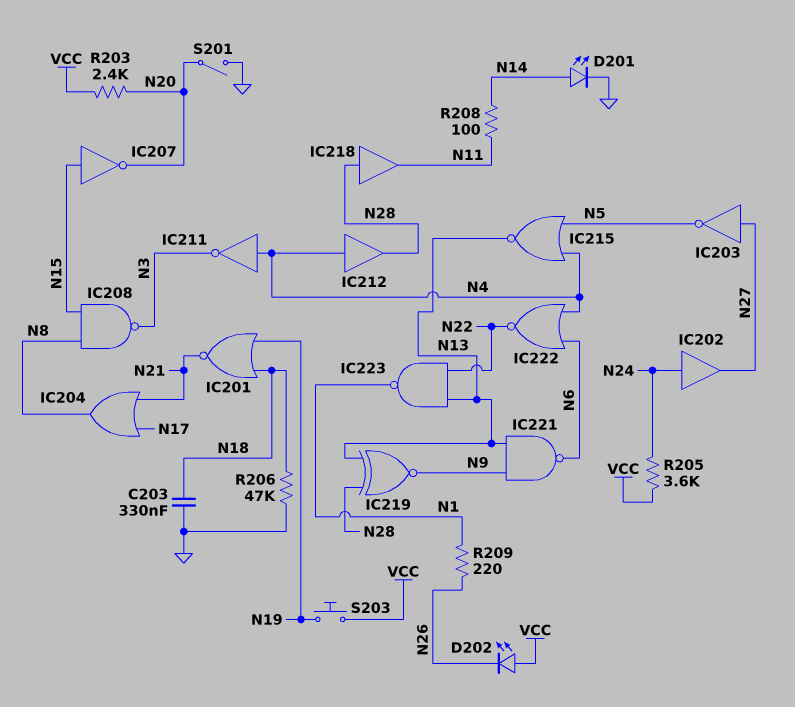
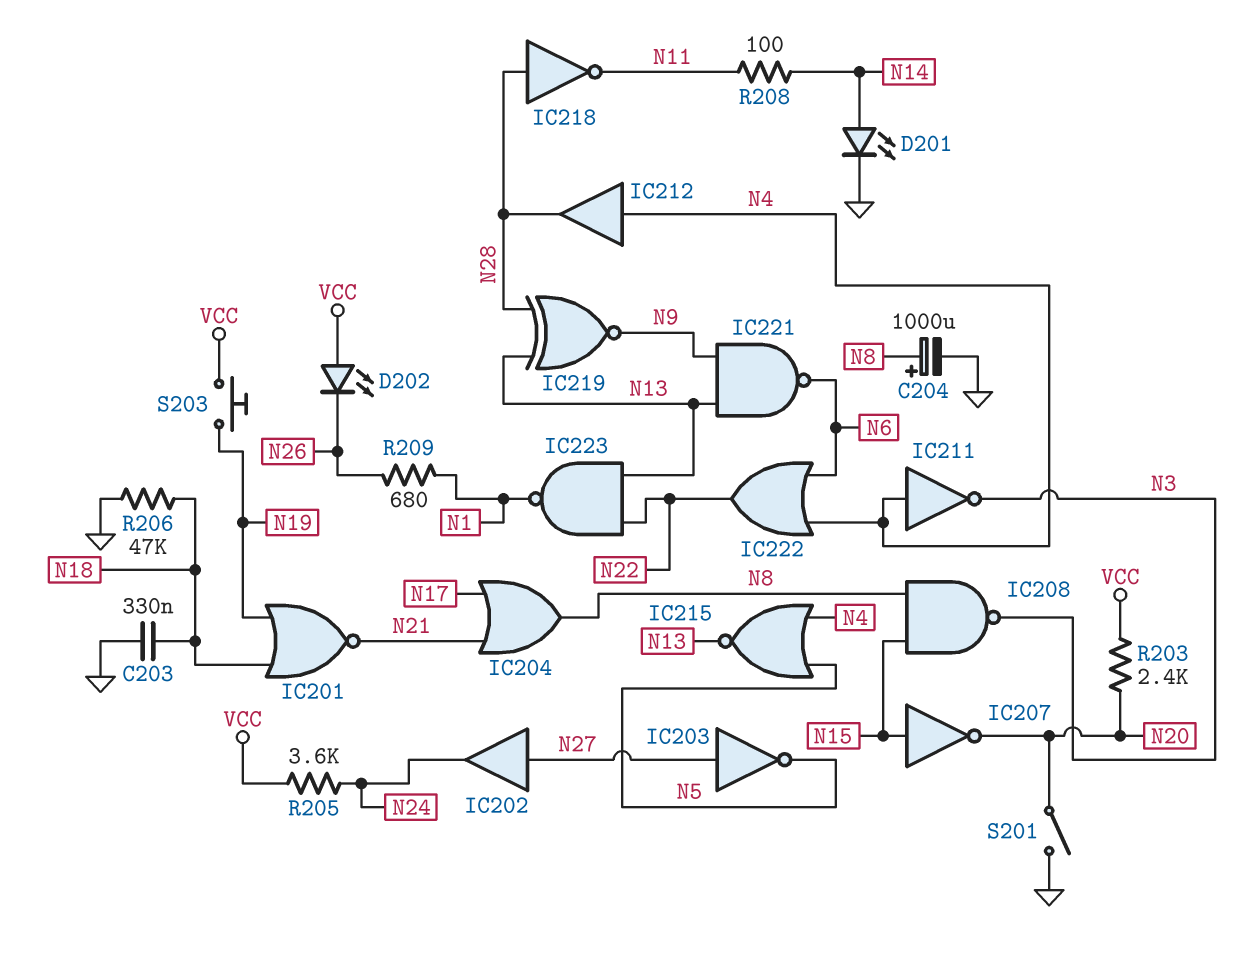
C204: none -> 1000uF (plus N8, minus GND)
IC202: buffer (in N24, out N27) -> buffer (in N27, out N24)
IC218: buffer (in N28, out N11) -> NOT (in N28, out N11)
IC222: NOR (in N4, in N6, out N22) -> OR (in N4, in N6, out N22)
R209: 220 (N1, N26) -> 680 (N1, N26)

